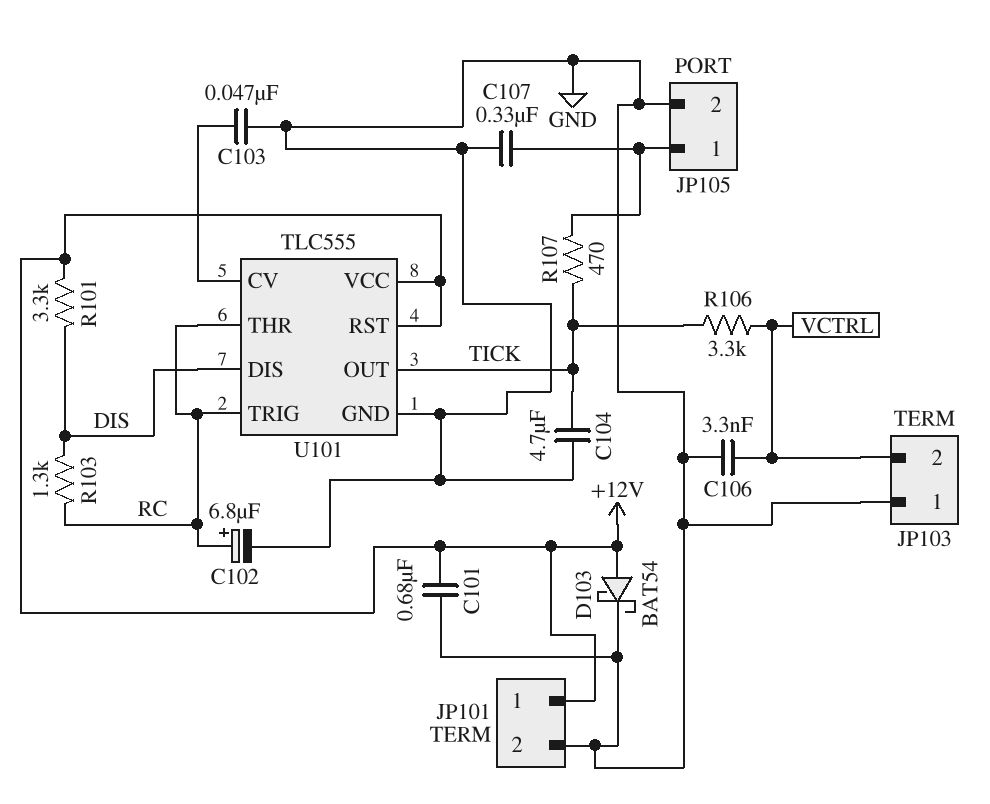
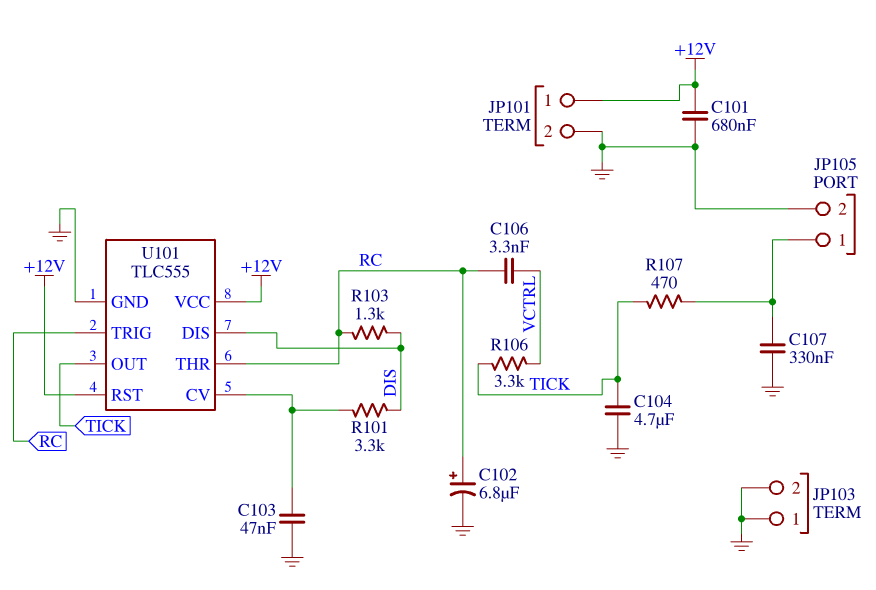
C106: 3.3nF (GND, VCTRL) -> 3.3nF (RC, VCTRL)
D103: schottky BAT54 (A +12V, K GND) -> none
JP103 pin 2: VCTRL -> GND
R101: 3.3k (+12V, DIS) -> 3.3k (DIS, U101/CV)

